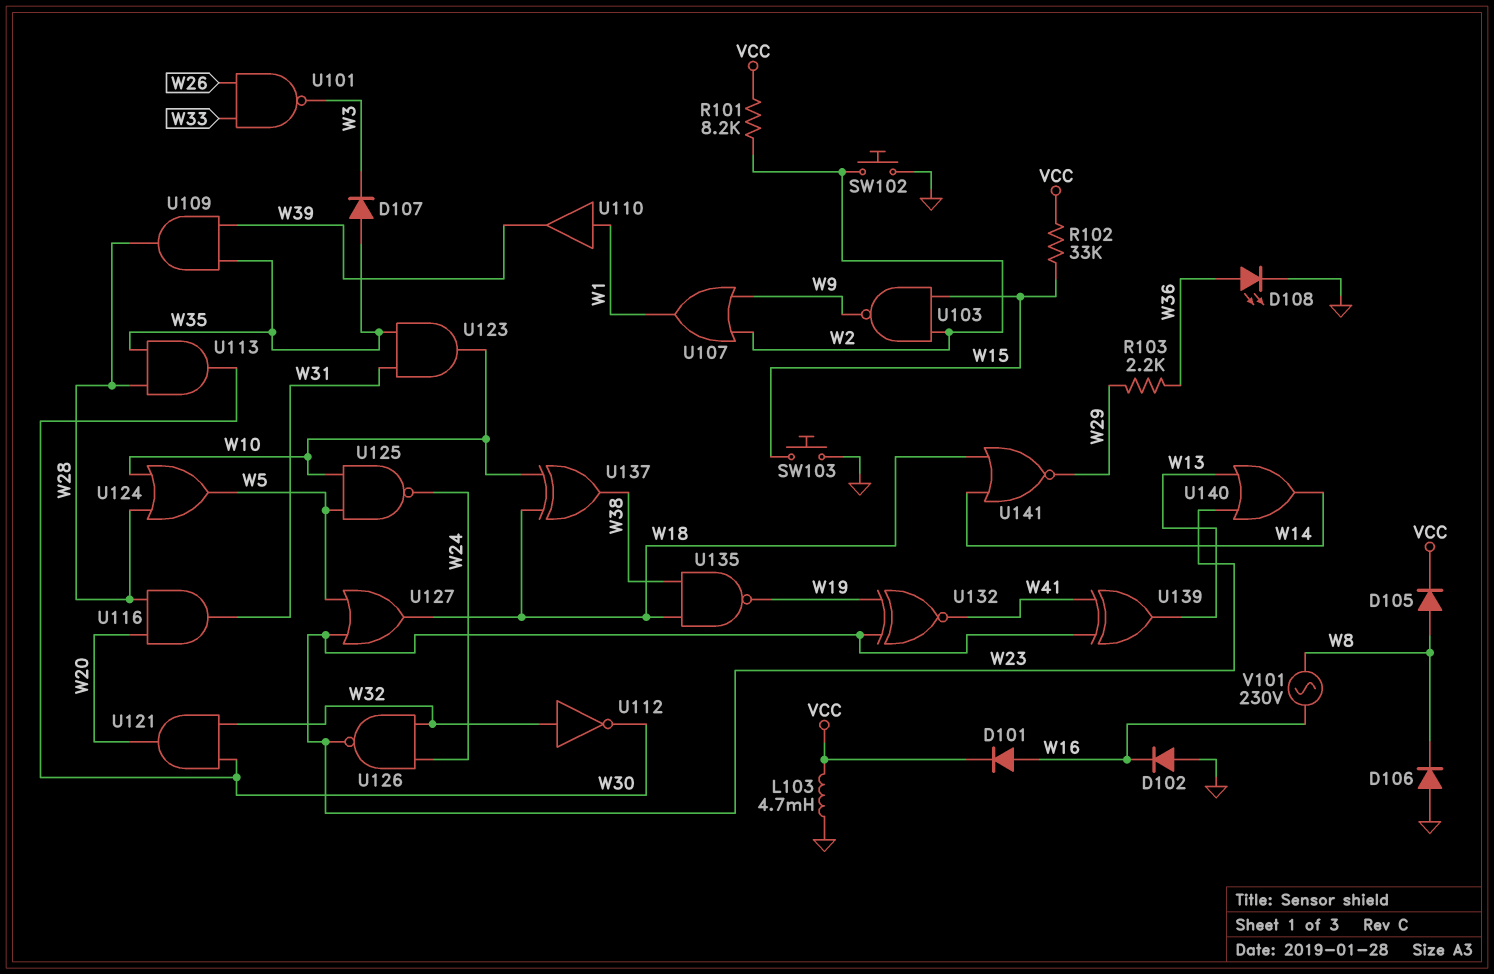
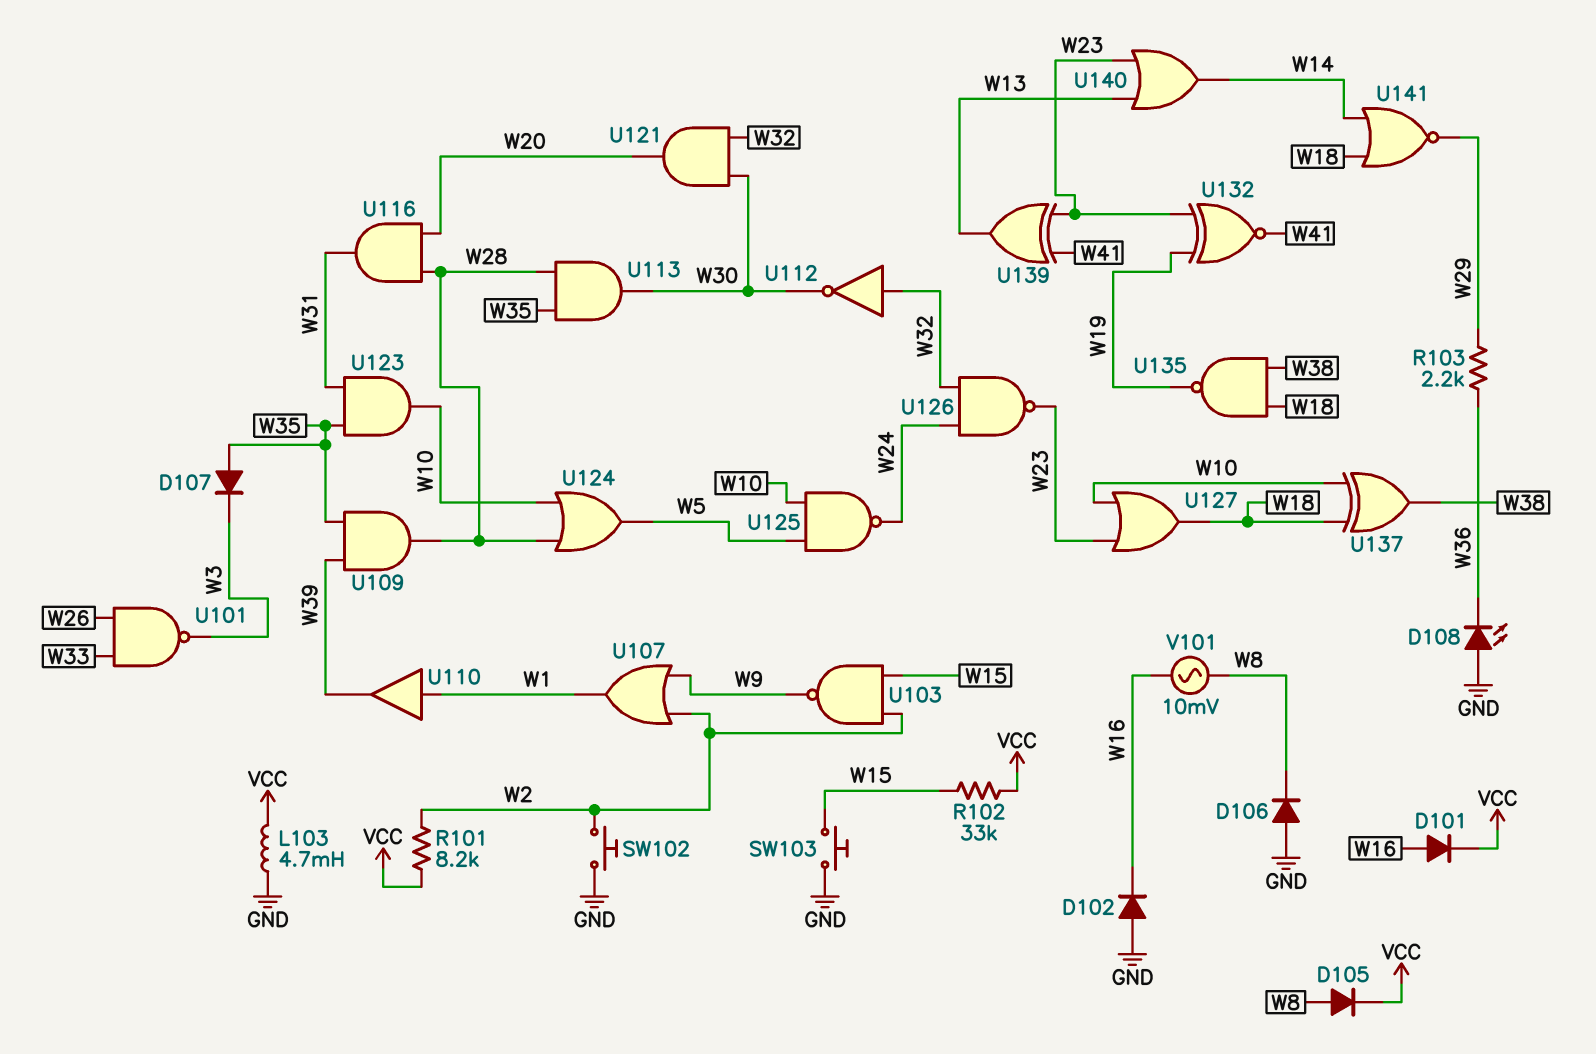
D108: LED (A W36, K GND) -> LED (A GND, K W36)
U127: OR (in W5, in W23, out W18) -> OR (in W10, in W23, out W18)
V101: AC 230V (W8, W16) -> AC 10mV (W8, W16)

